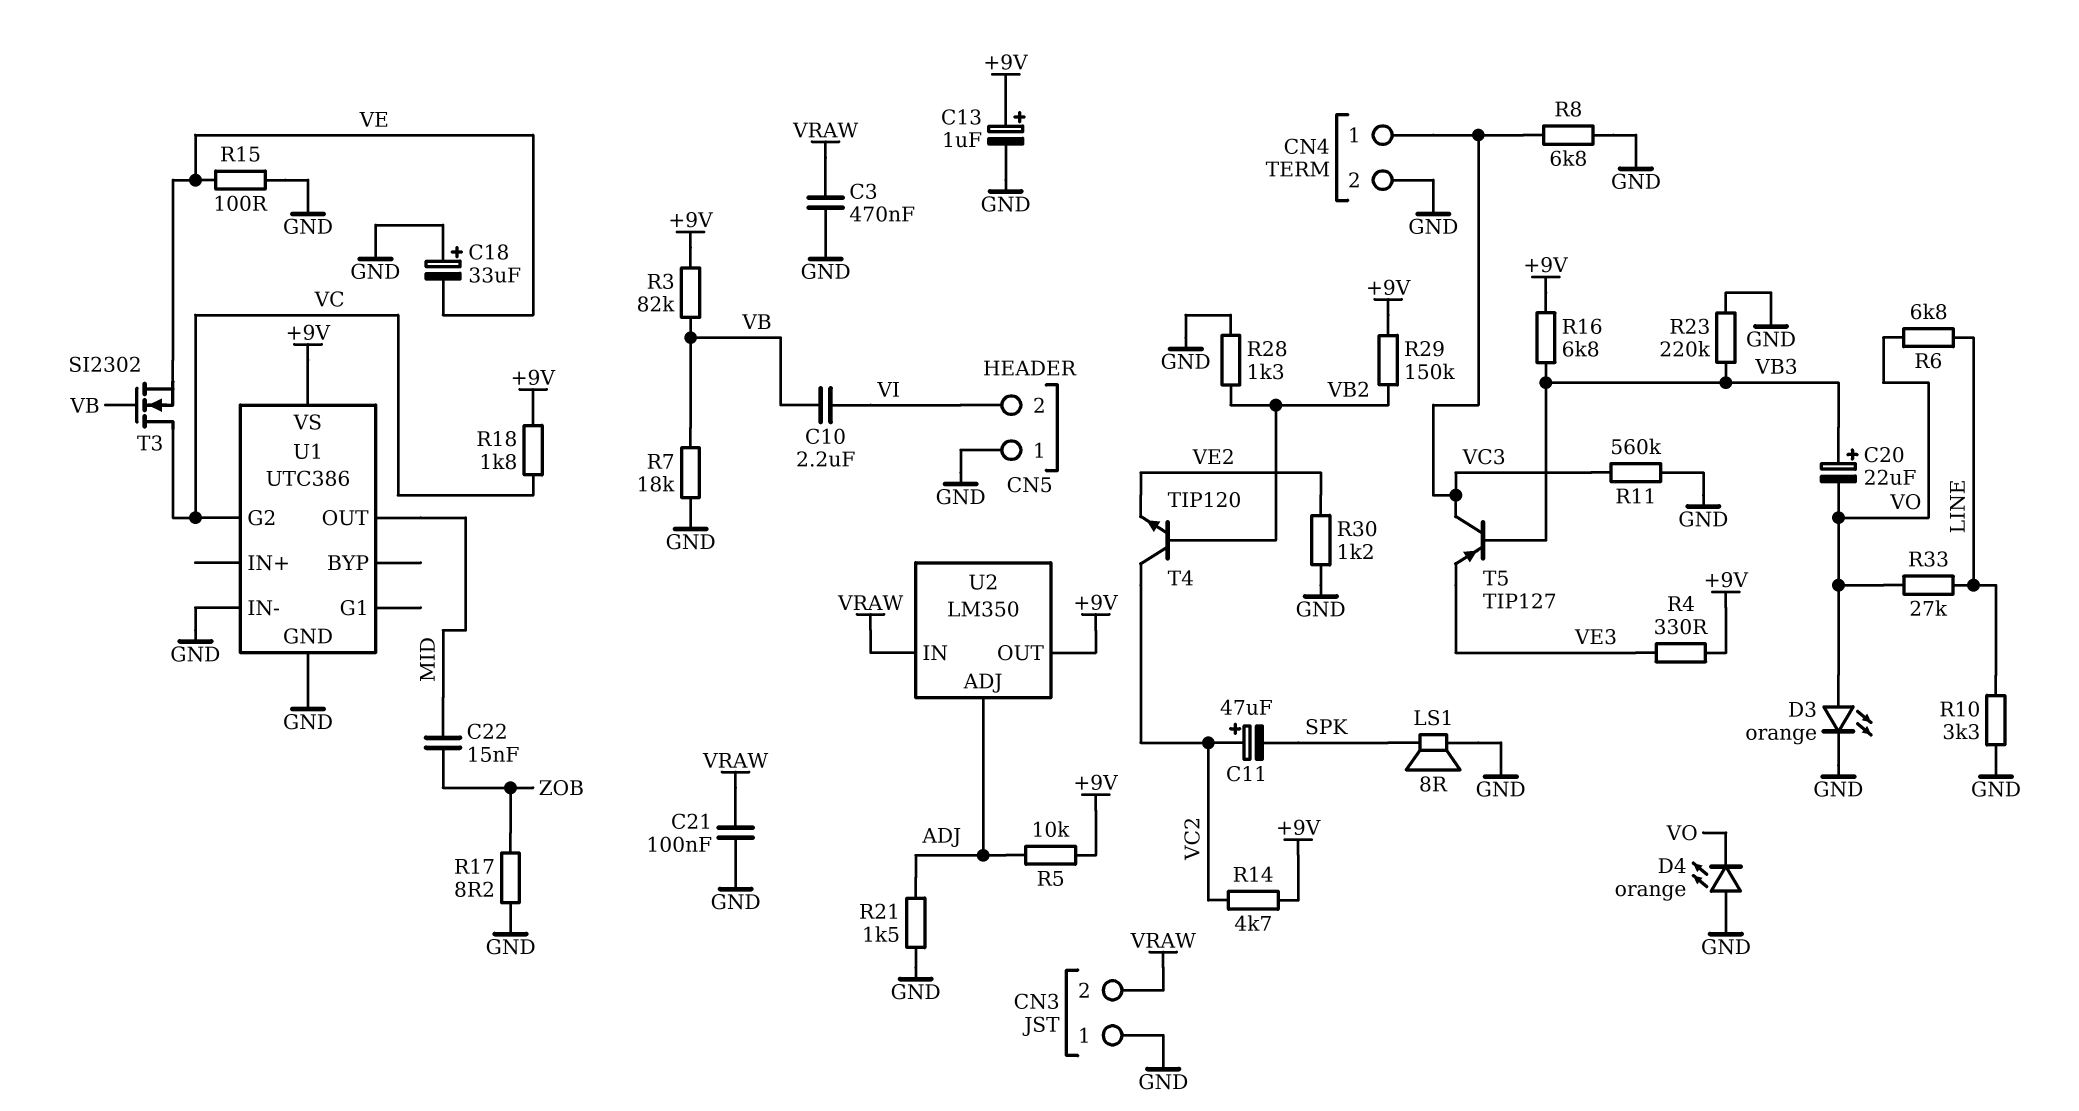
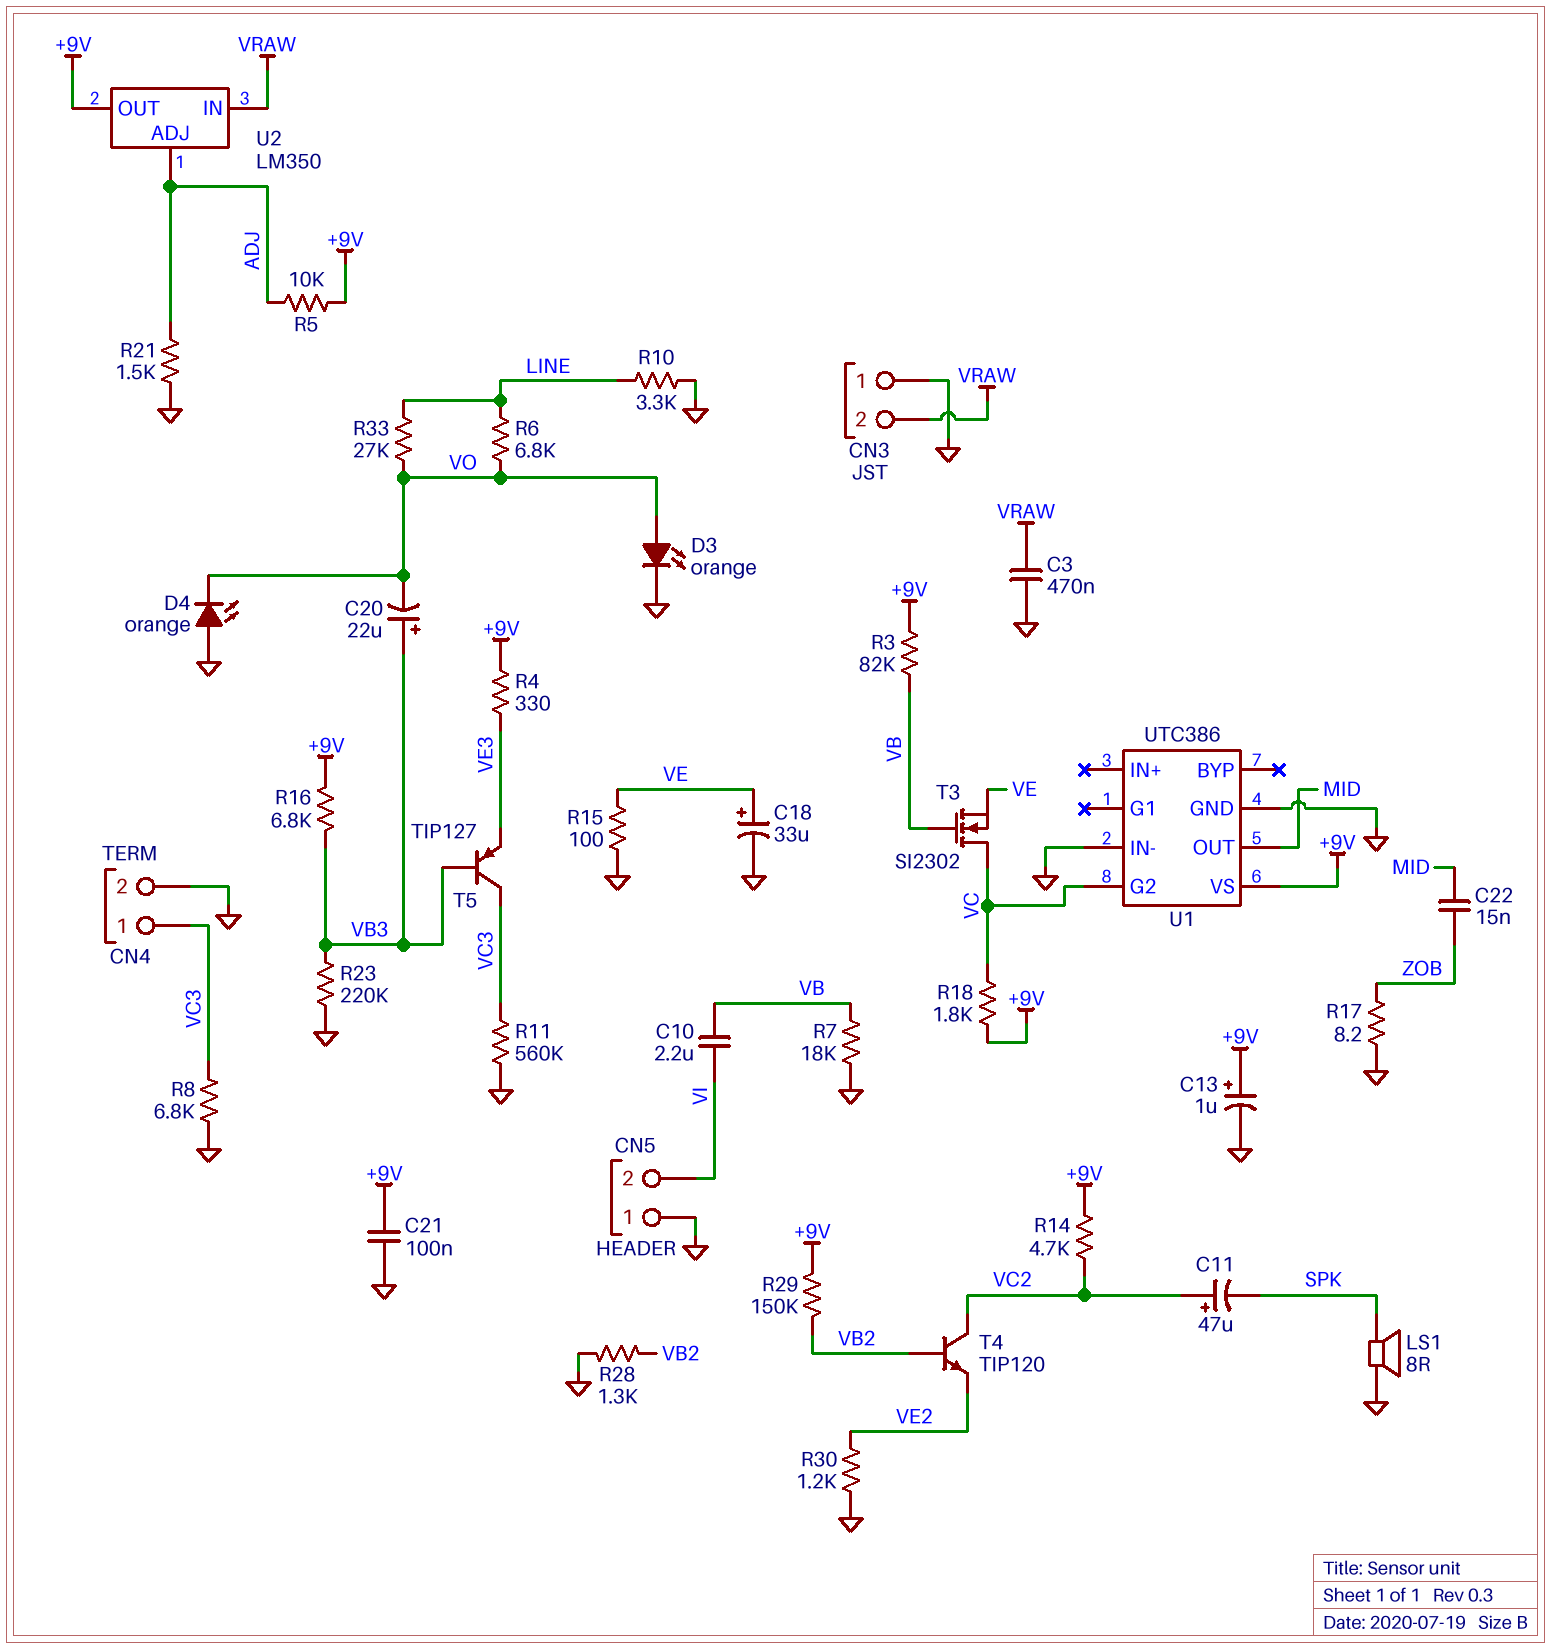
C18: 33uF (plus GND, minus VE) -> 33uF (plus VE, minus GND)
C21: 100nF (GND, VRAW) -> 100nF (+9V, GND)

